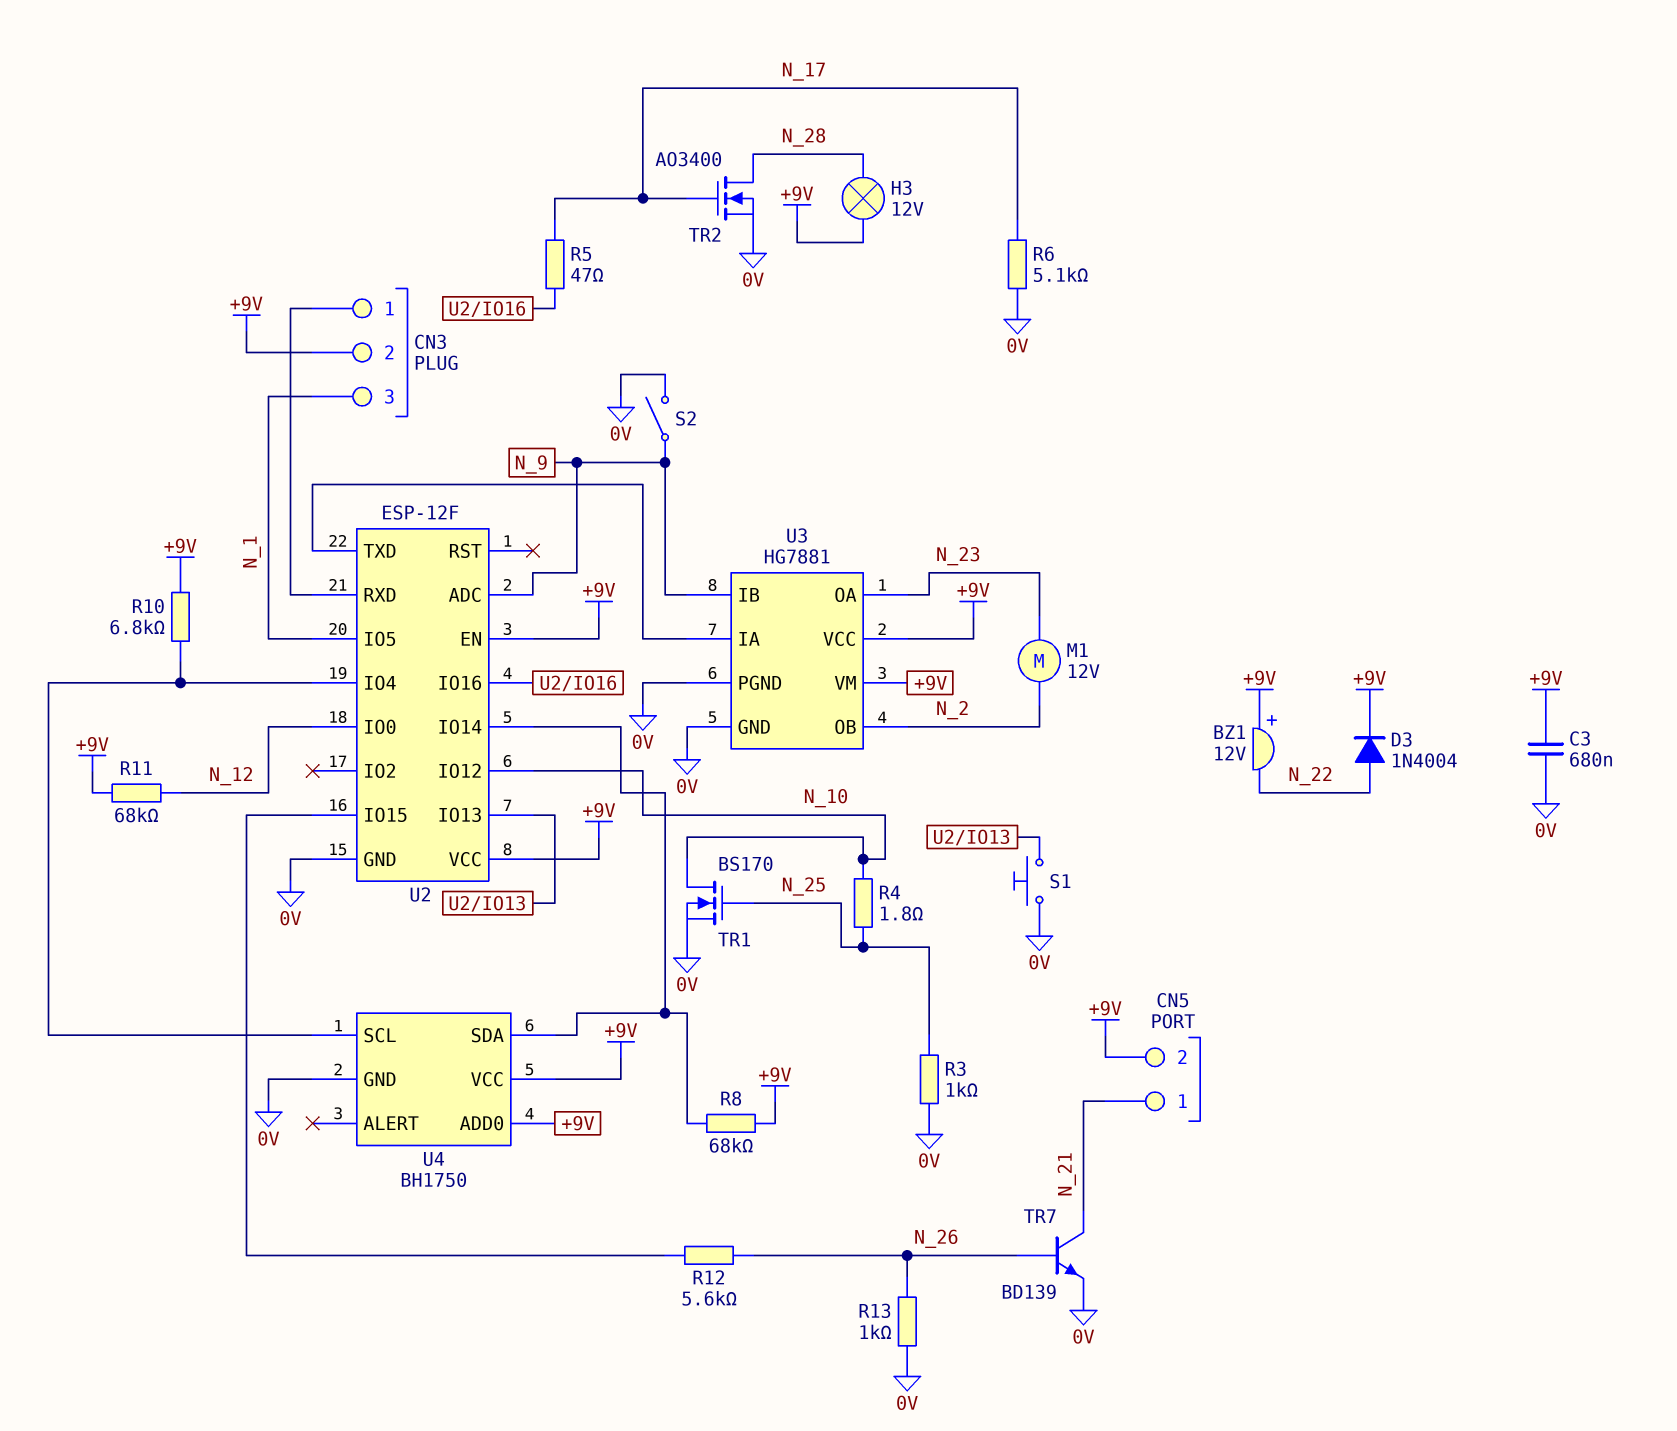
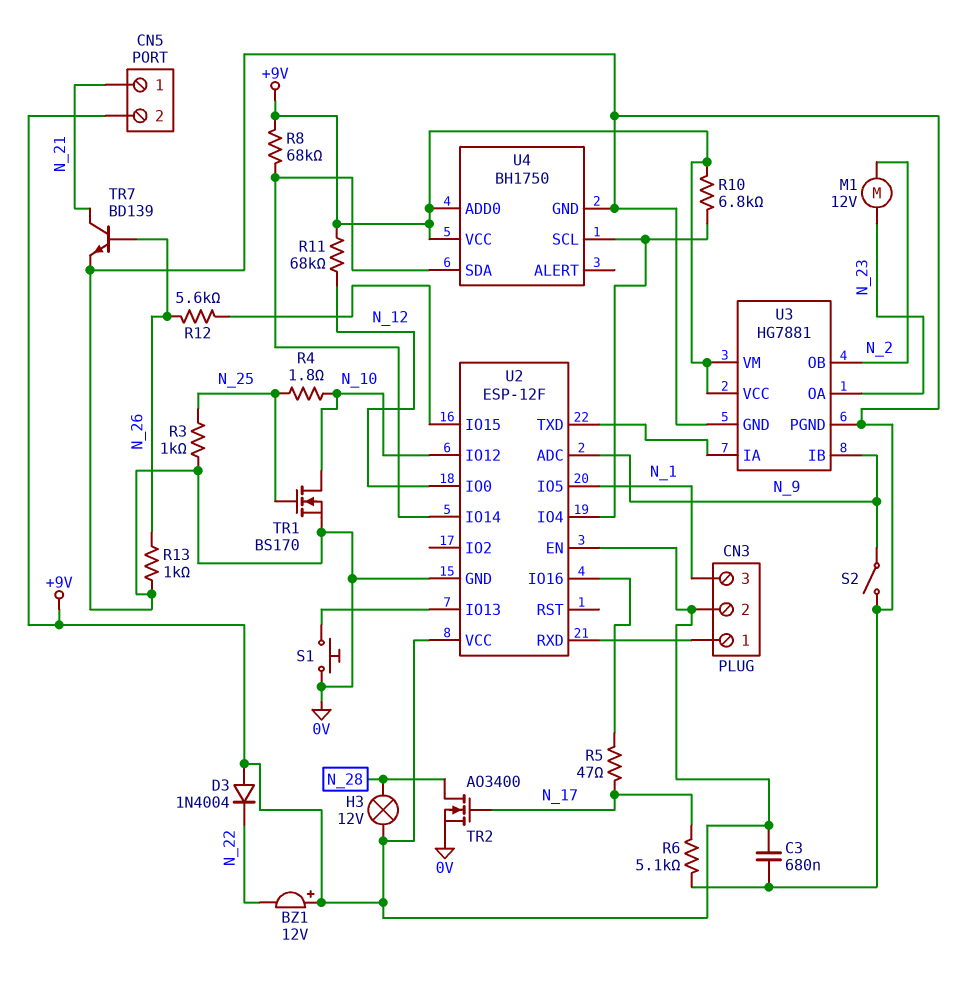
D3: diode 1N4004 (A N_22, K +9V) -> diode 1N4004 (A +9V, K N_22)

